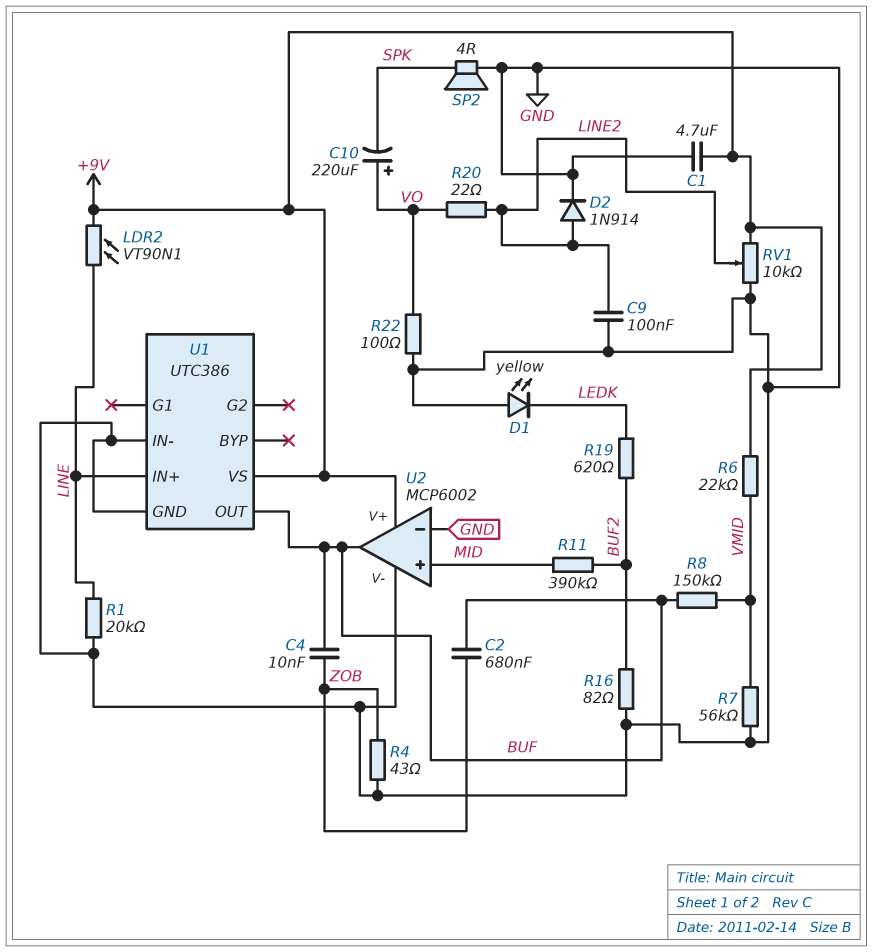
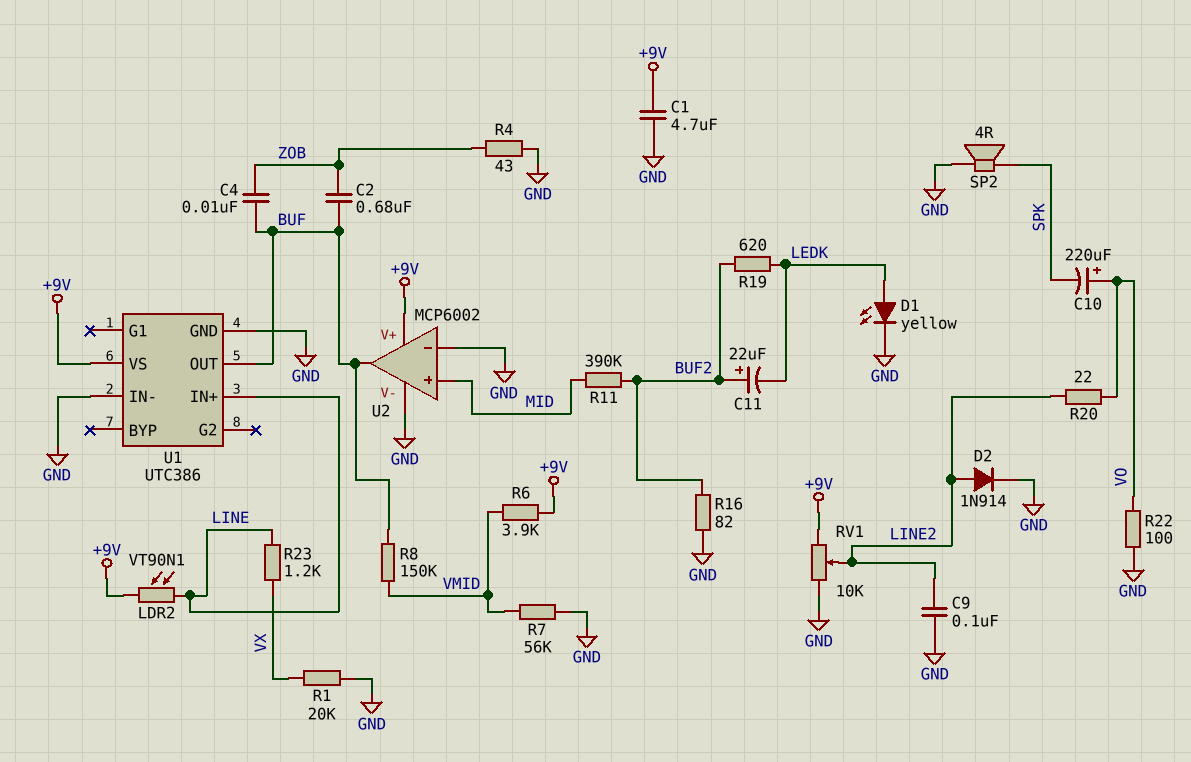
C11: none -> 22uF (plus BUF2, minus LEDK)
D1: LED yellow (A GND, K LEDK) -> LED yellow (A LEDK, K GND)
R1: 20k (GND, LINE) -> 20k (GND, VX)
R6: 22k (+9V, VMID) -> 3.9k (+9V, VMID)
R23: none -> 1.2k (LINE, VX)

